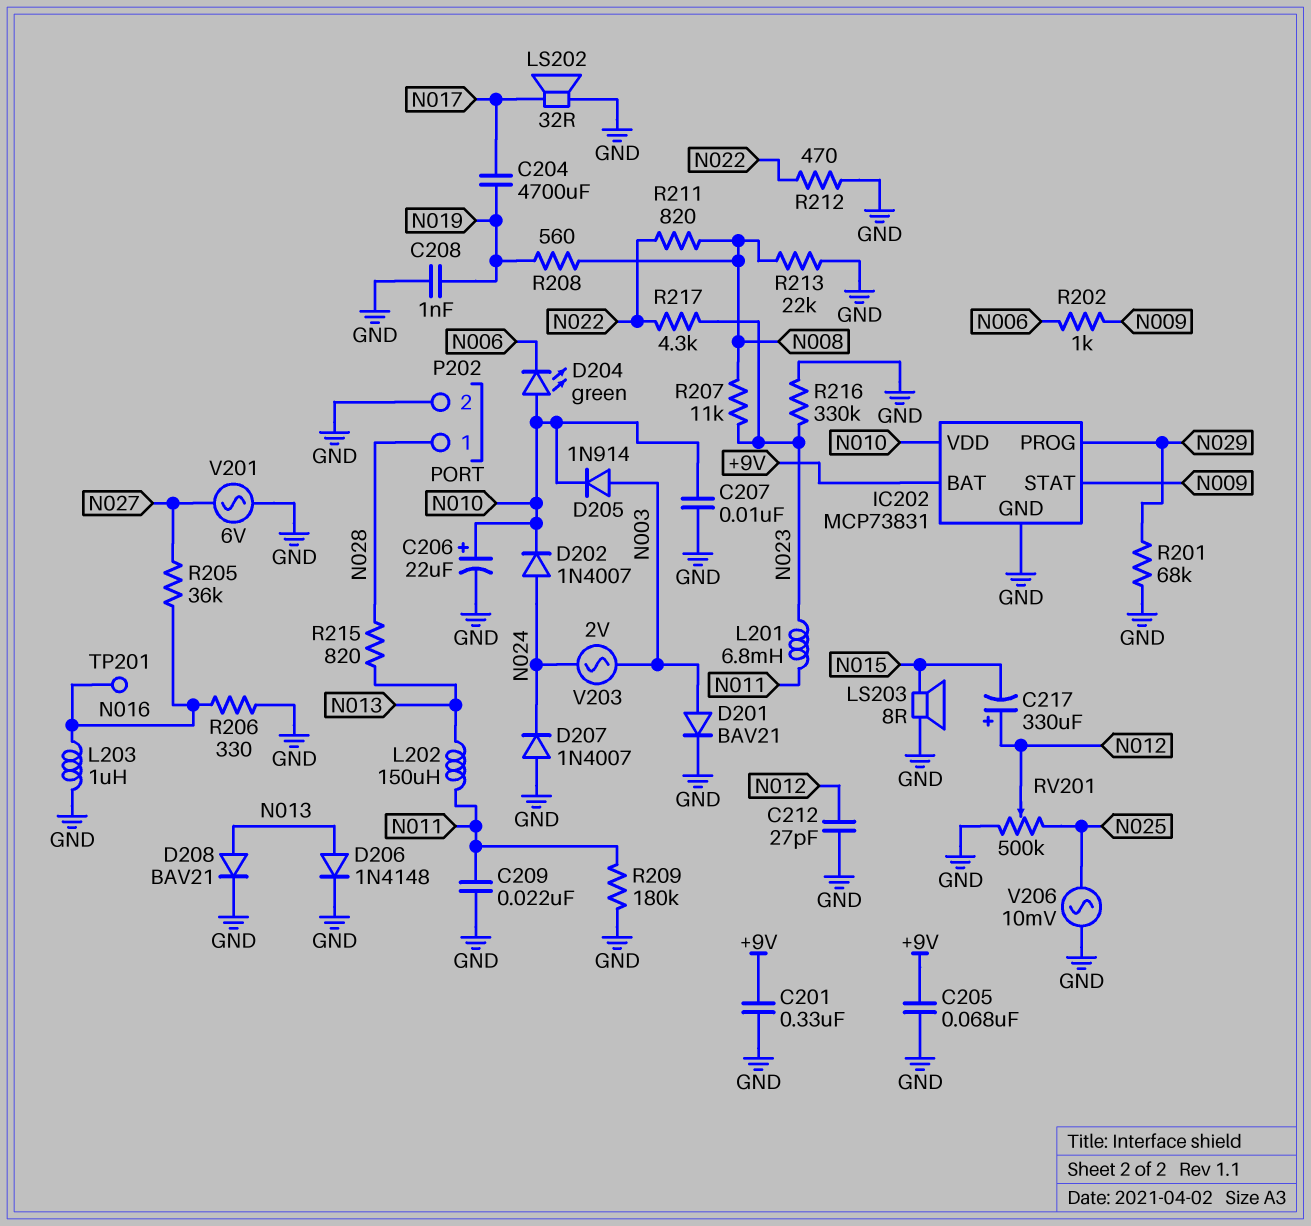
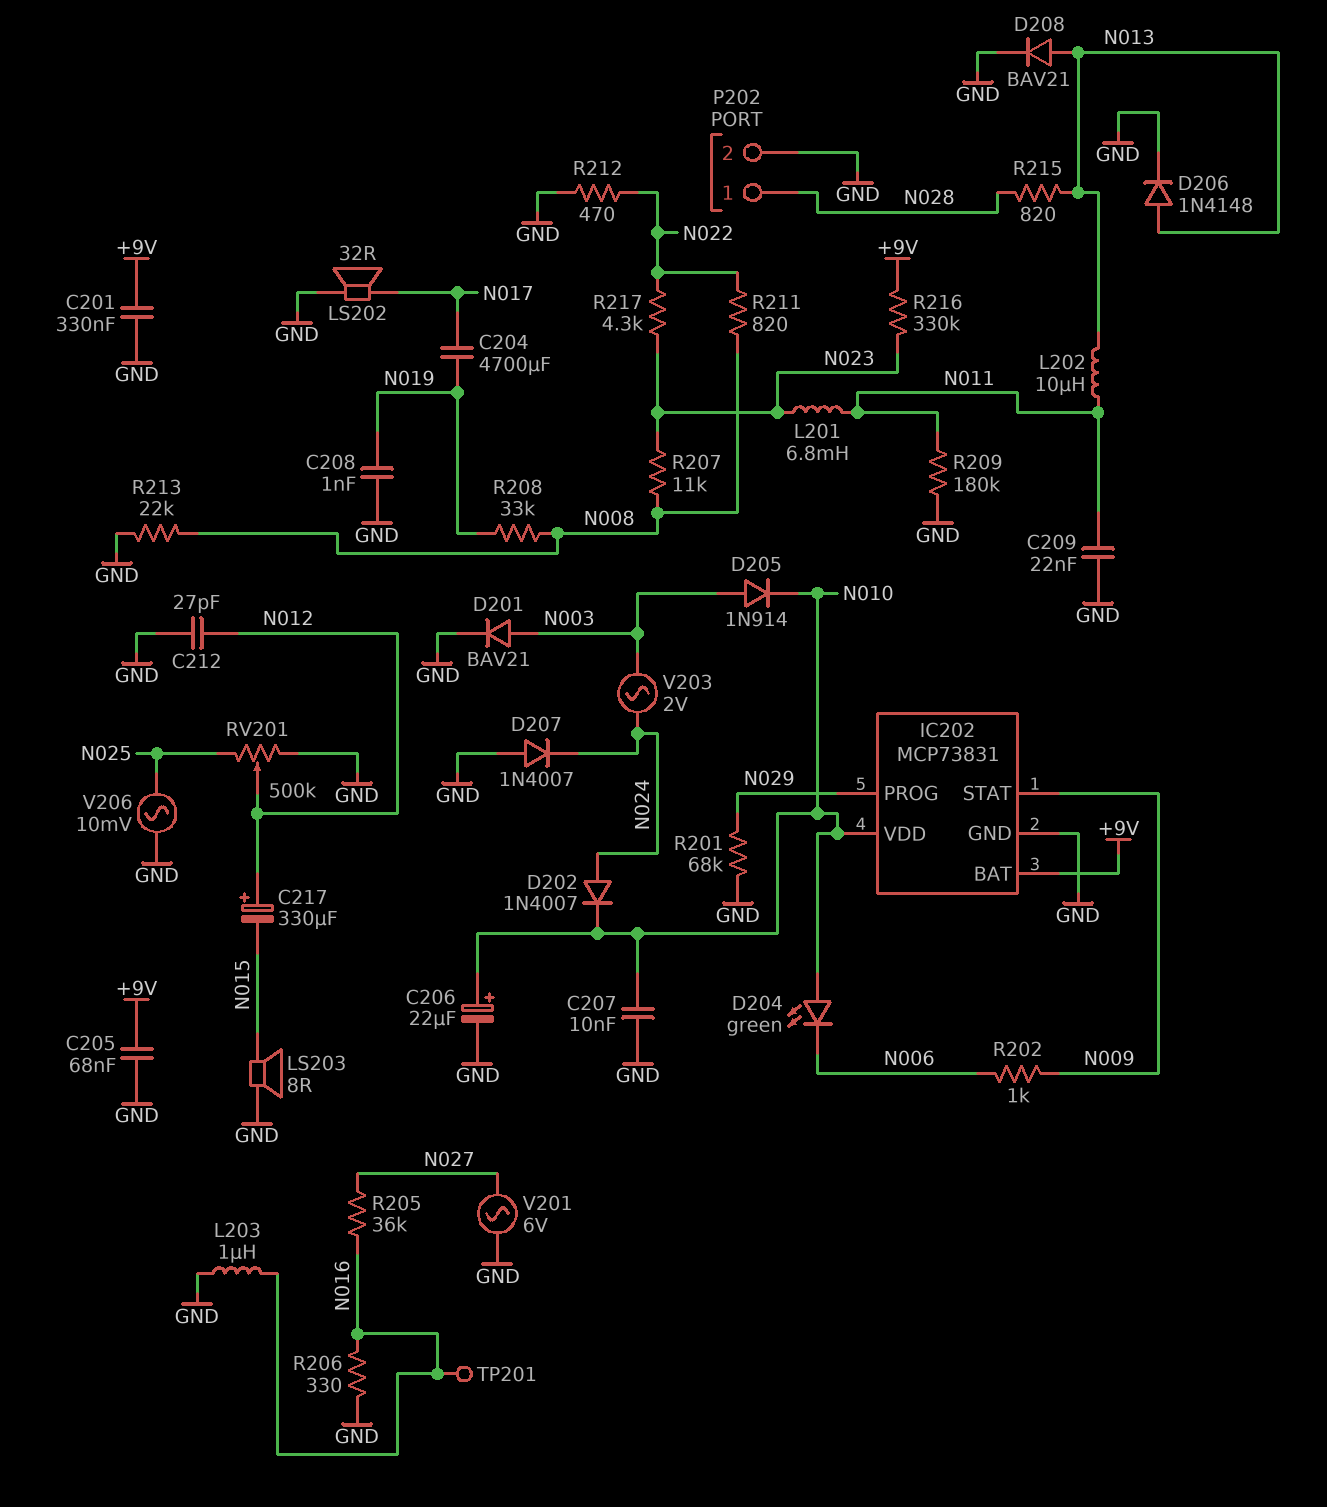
L202: 150uH (N011, N013) -> 10uH (N011, N013)
R208: 560 (N008, N019) -> 33k (N008, N019)
R216: 330k (GND, N023) -> 330k (+9V, N023)

